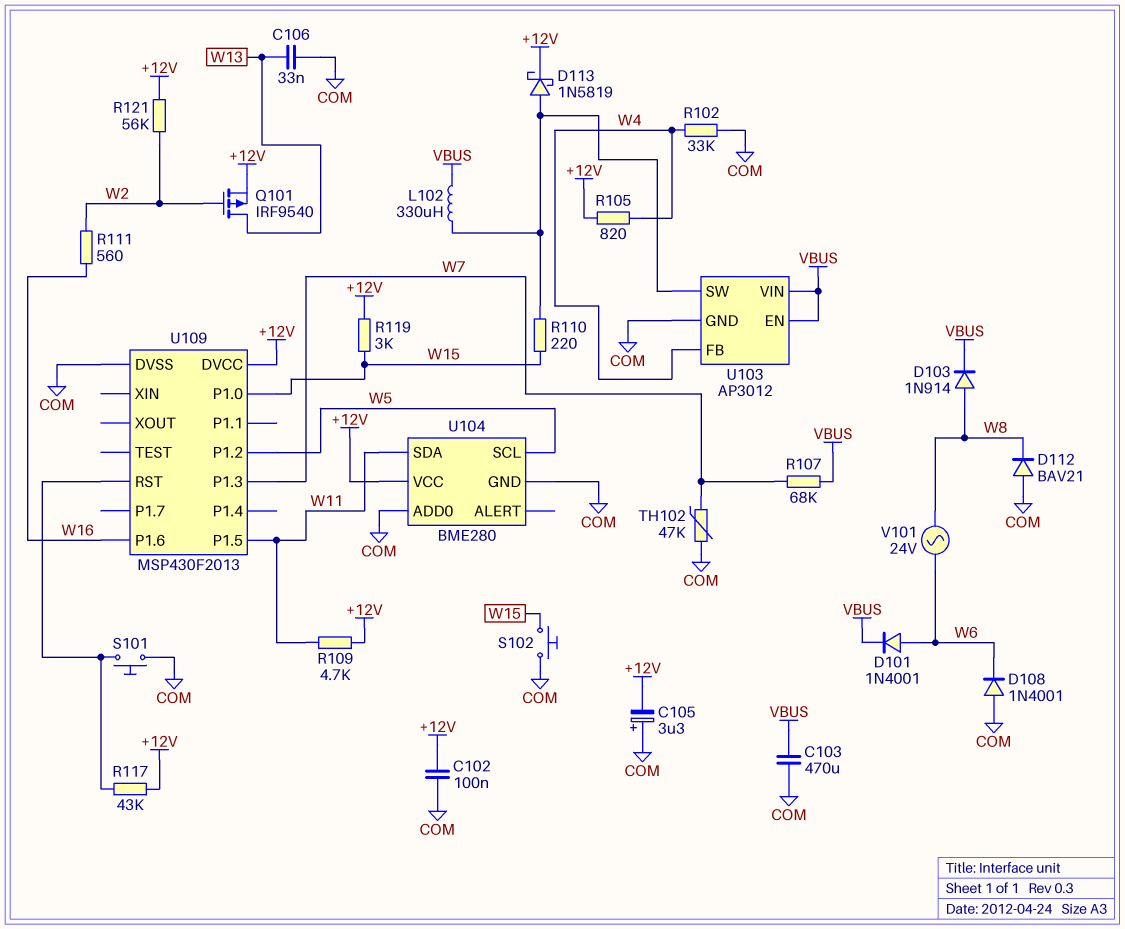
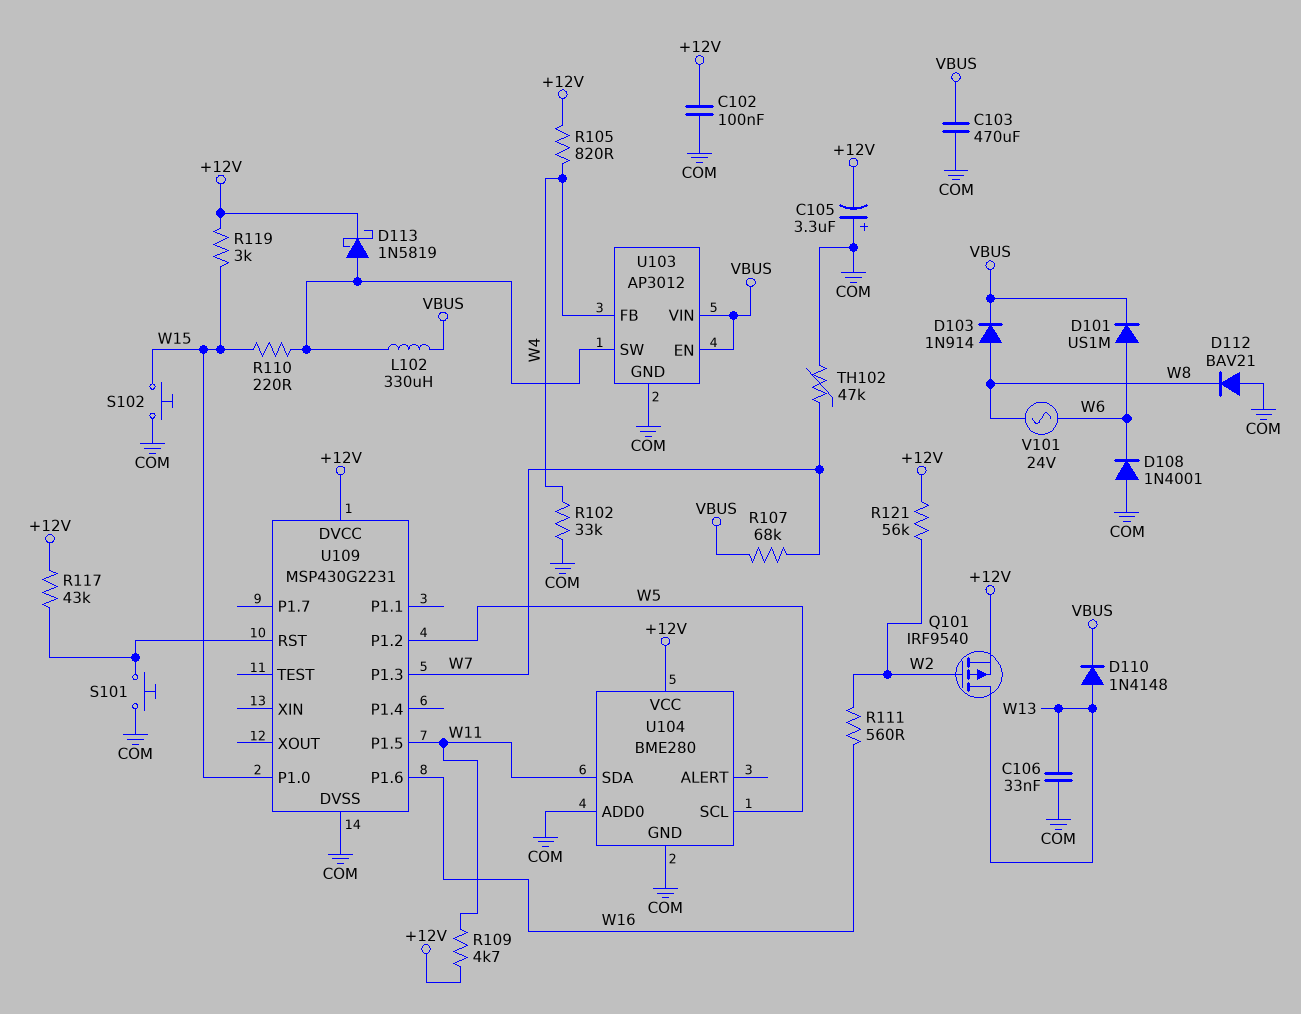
D101: diode 1N4001 (A W6, K VBUS) -> diode US1M (A W6, K VBUS)
D110: none -> diode 1N4148 (A W13, K VBUS)
U109: MSP430F2013 -> MSP430G2231

